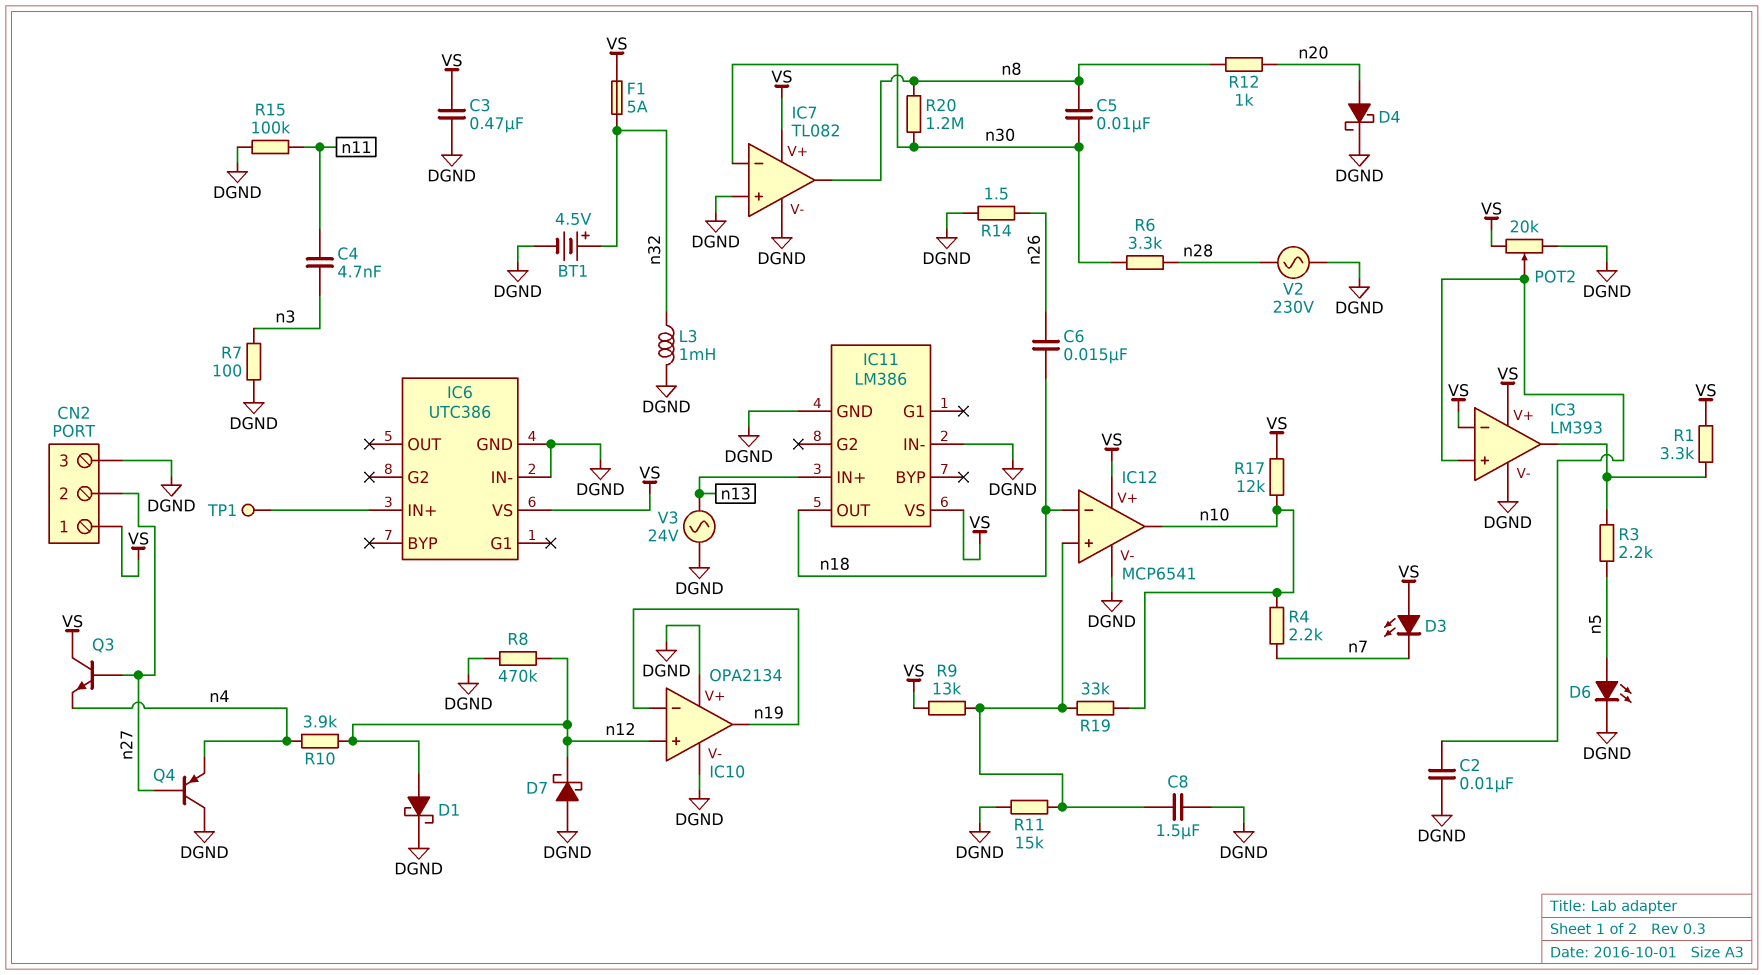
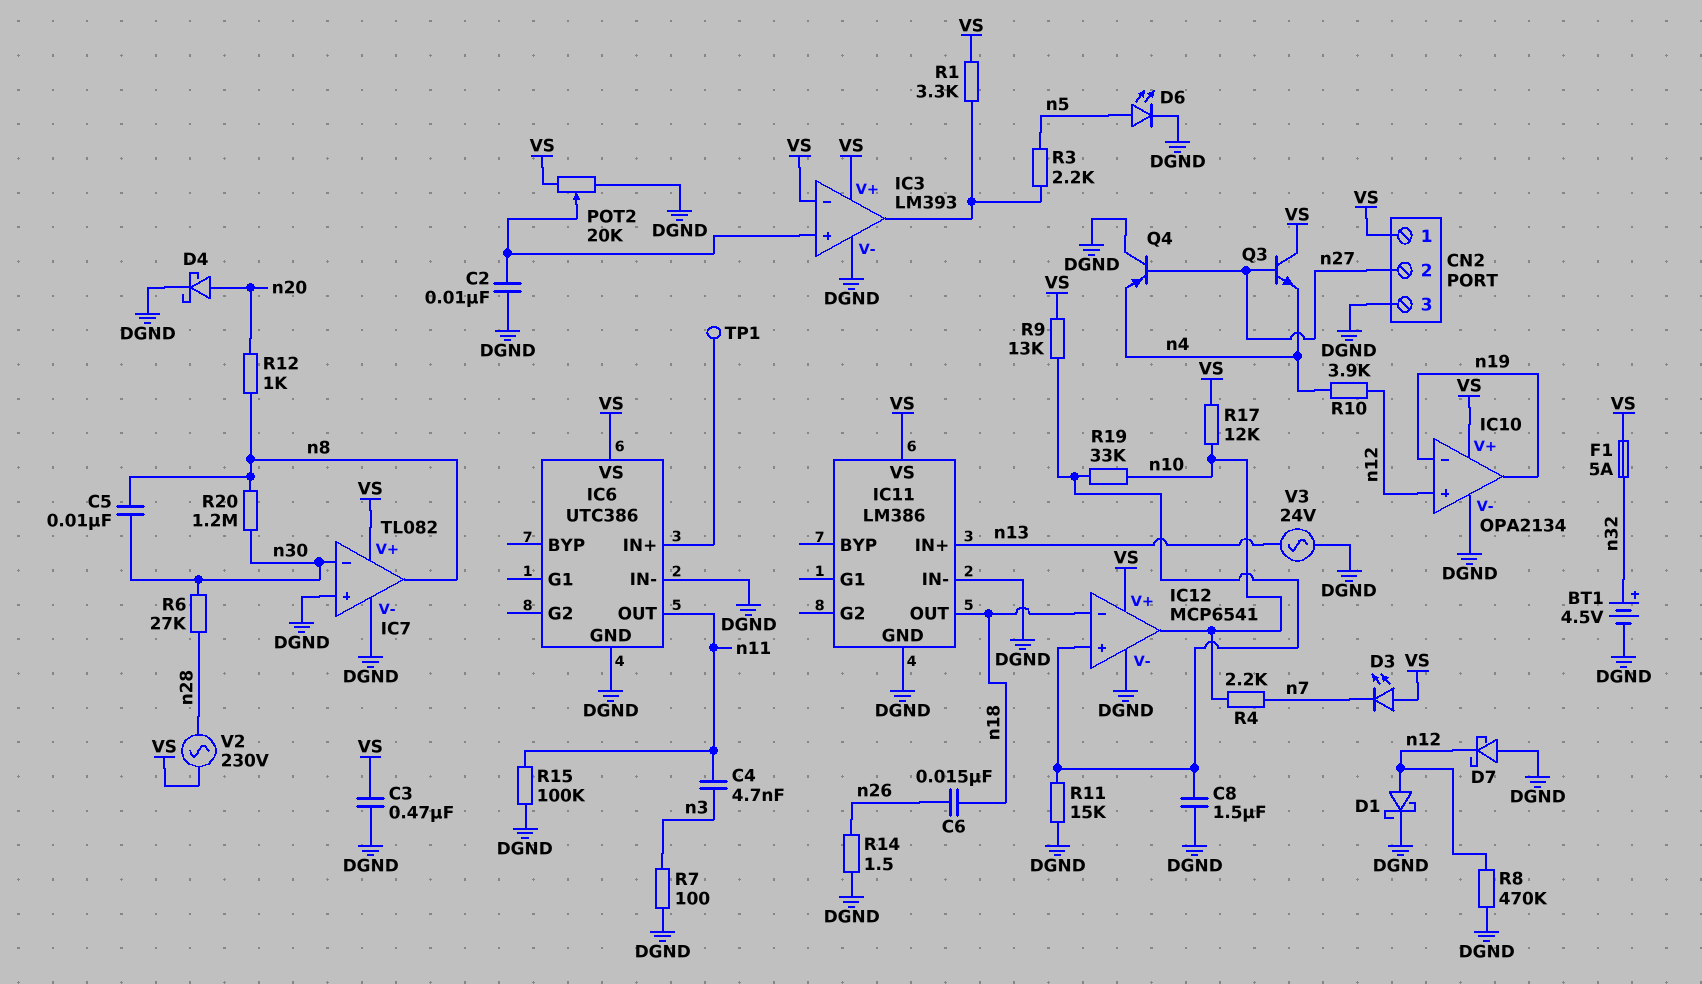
IC6 pin OUT: none -> n11
IC10 pin V+: DGND -> VS
L3: 1mH (DGND, n32) -> none
R6: 3.3k (n28, n30) -> 27k (n28, n30)
V2: AC 230V (DGND, n28) -> AC 230V (VS, n28)

